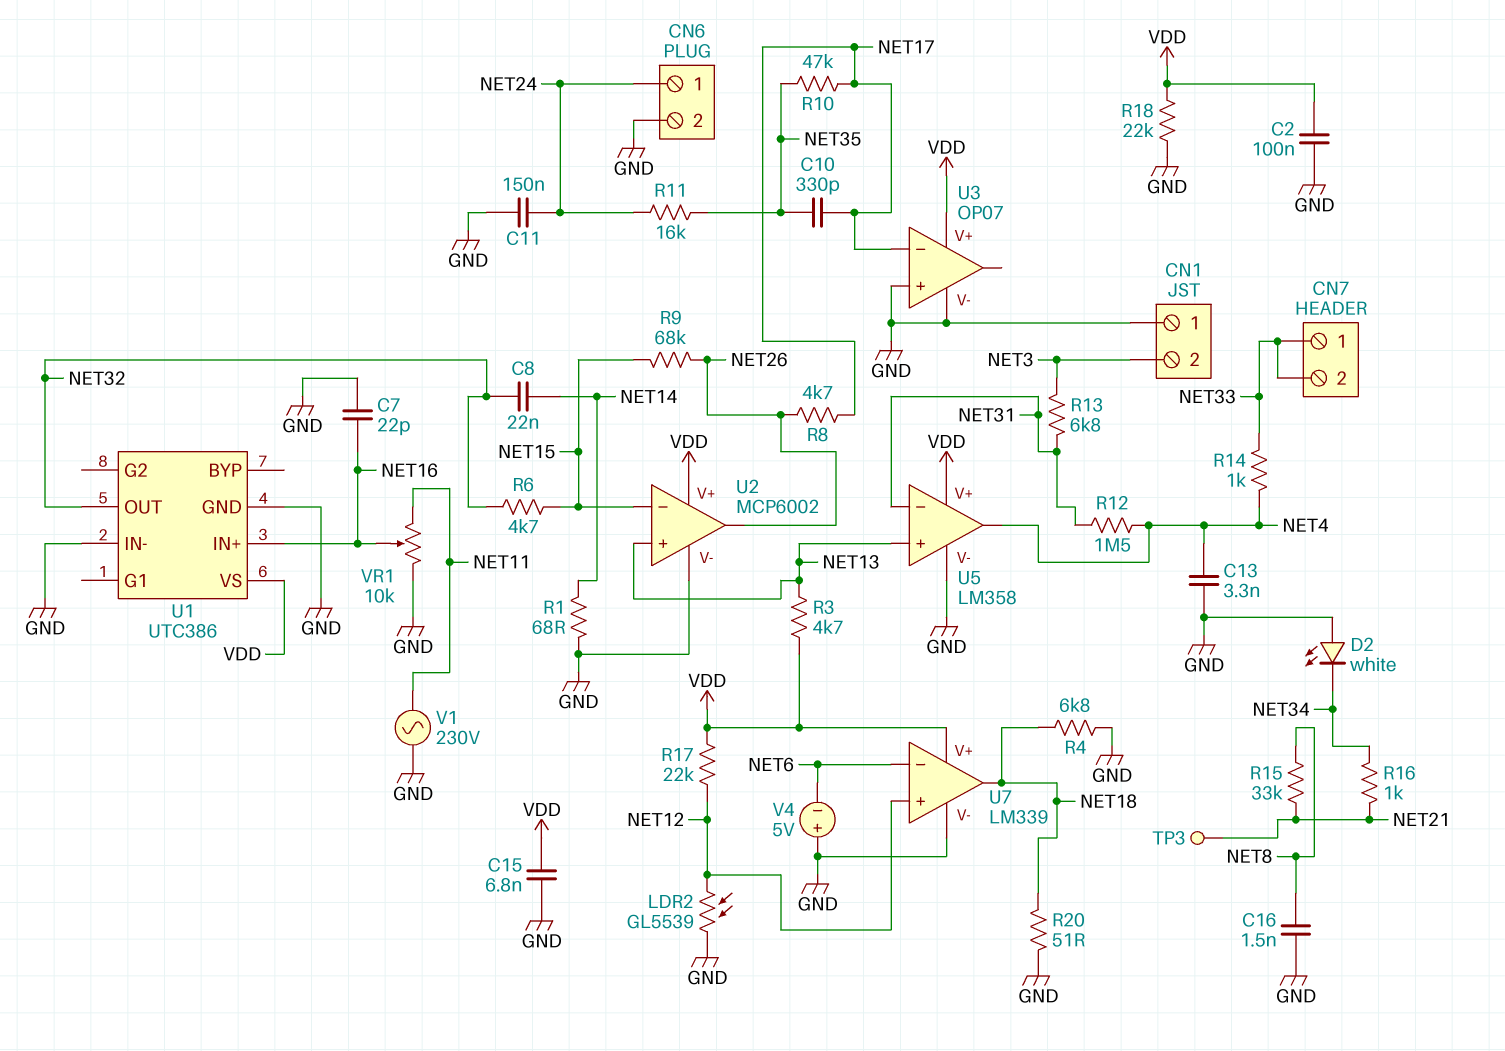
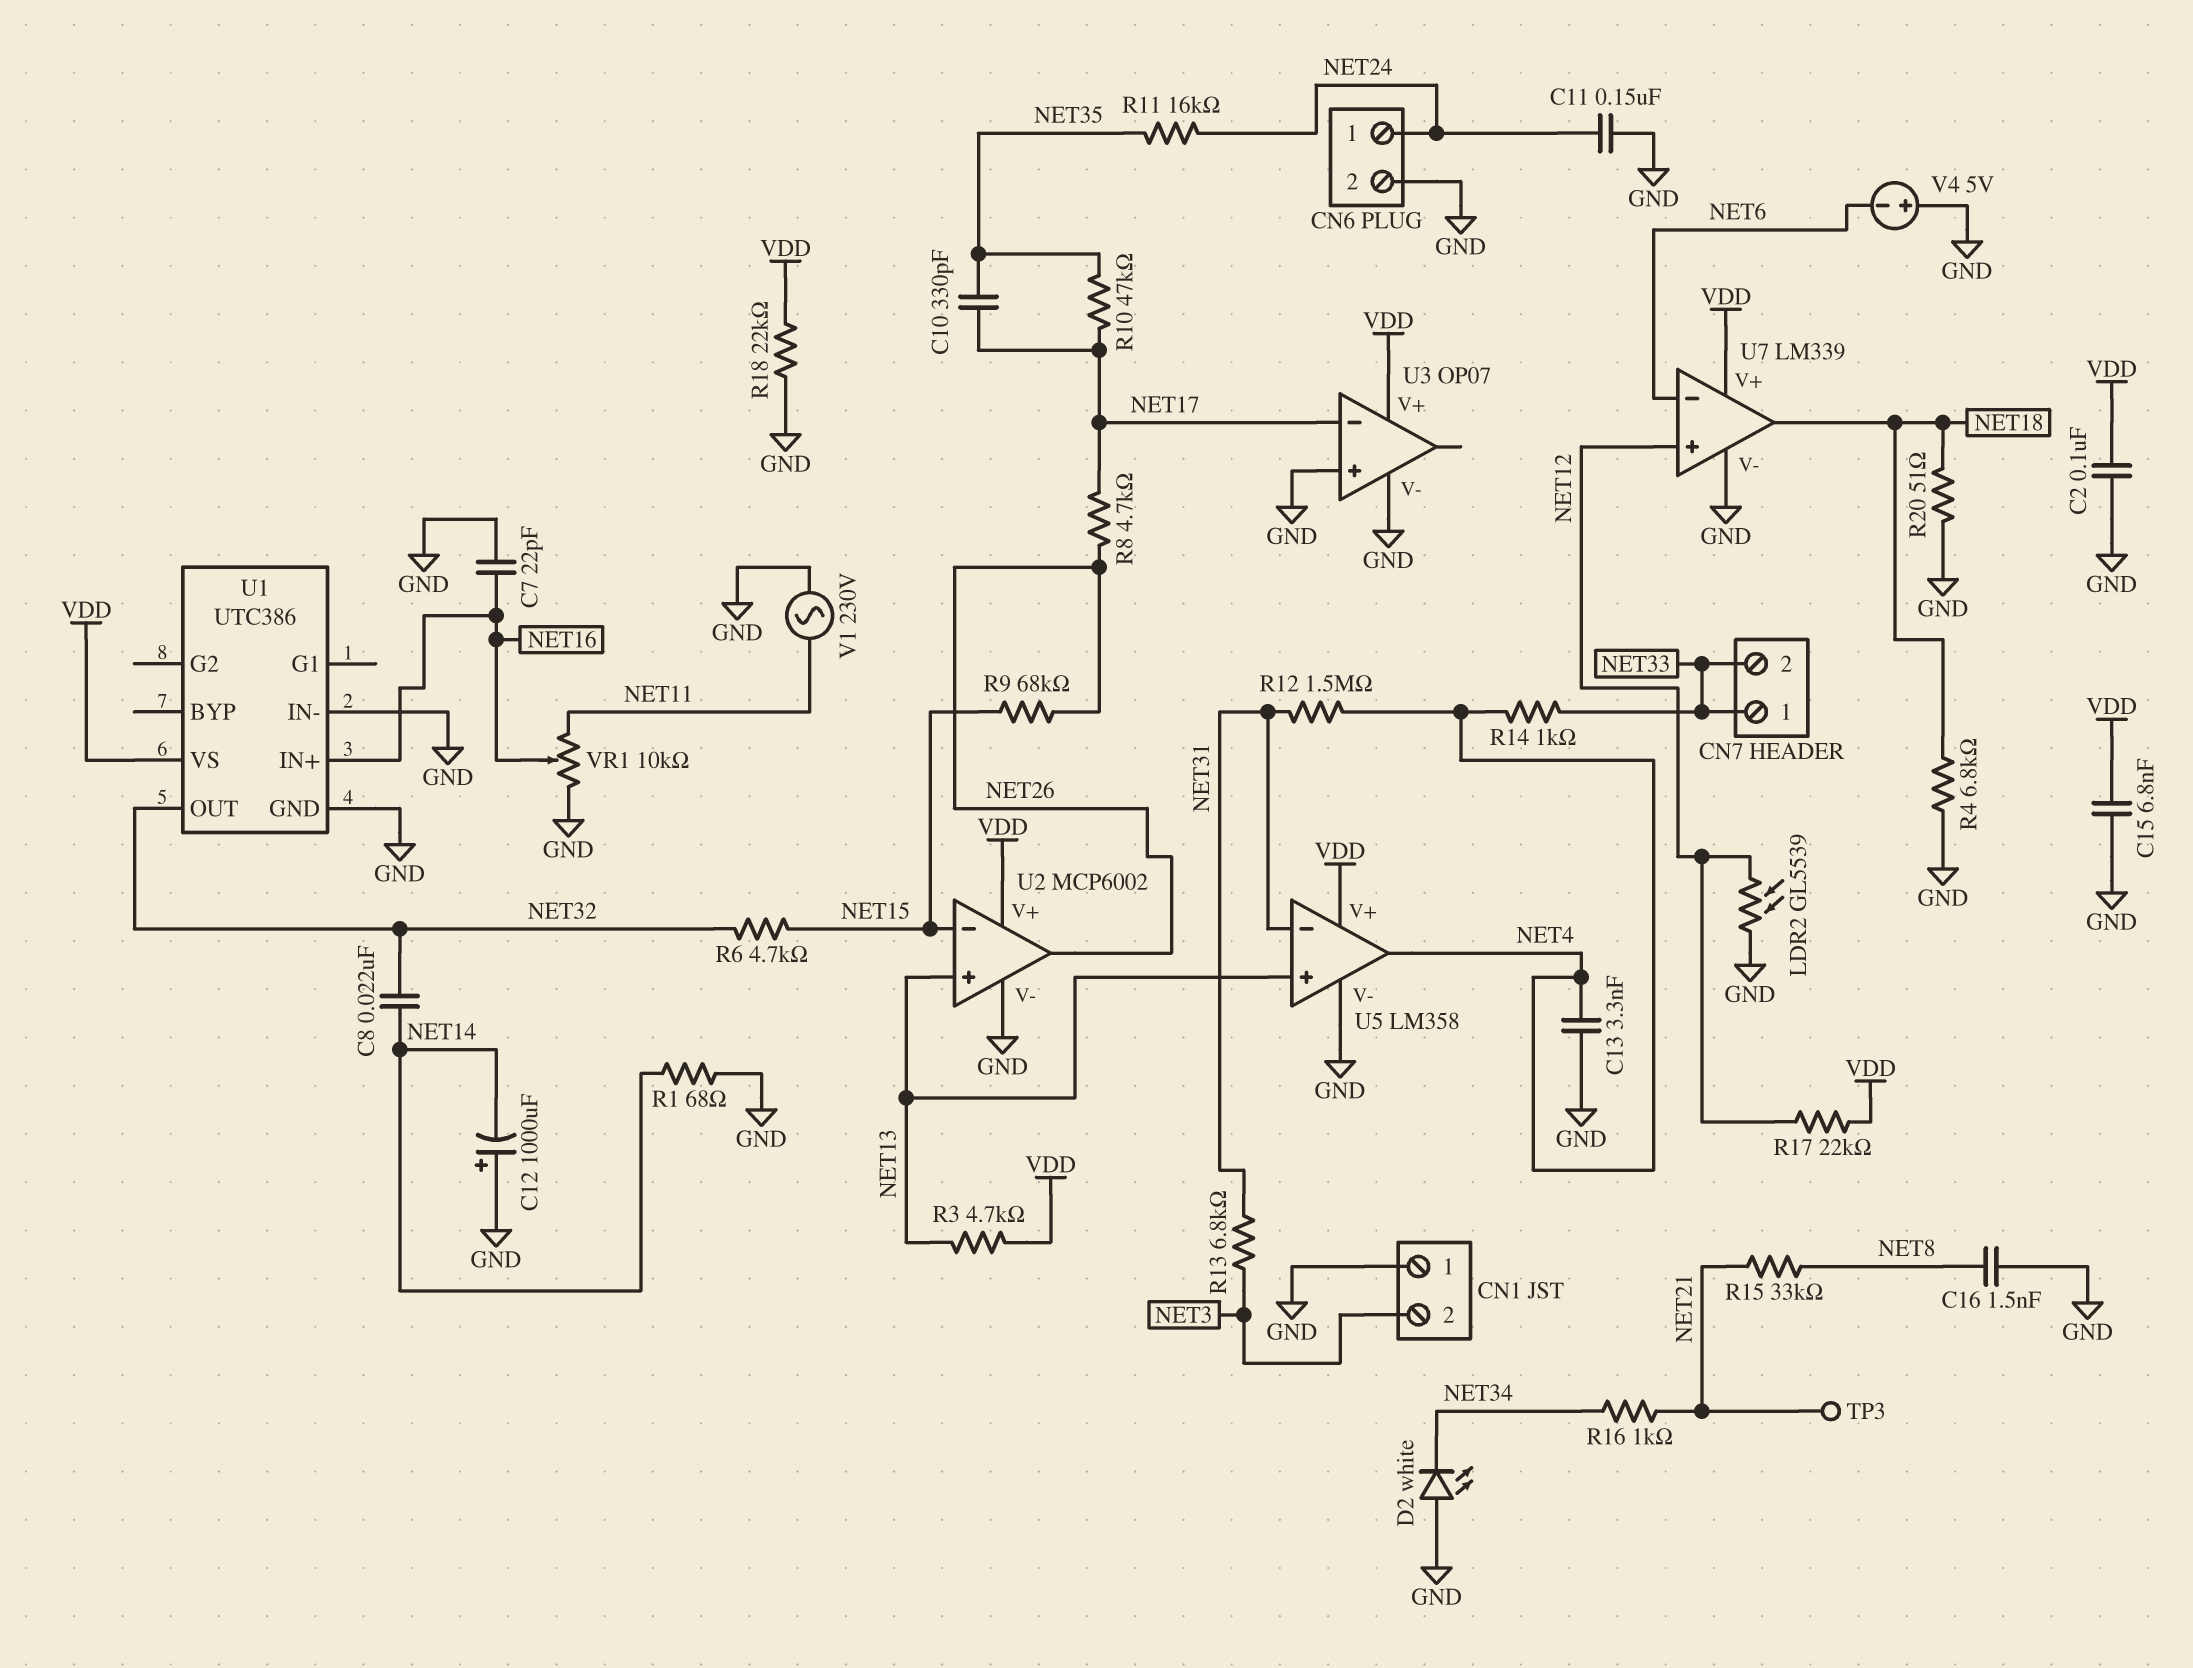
C12: none -> 1000uF (plus GND, minus NET14)

